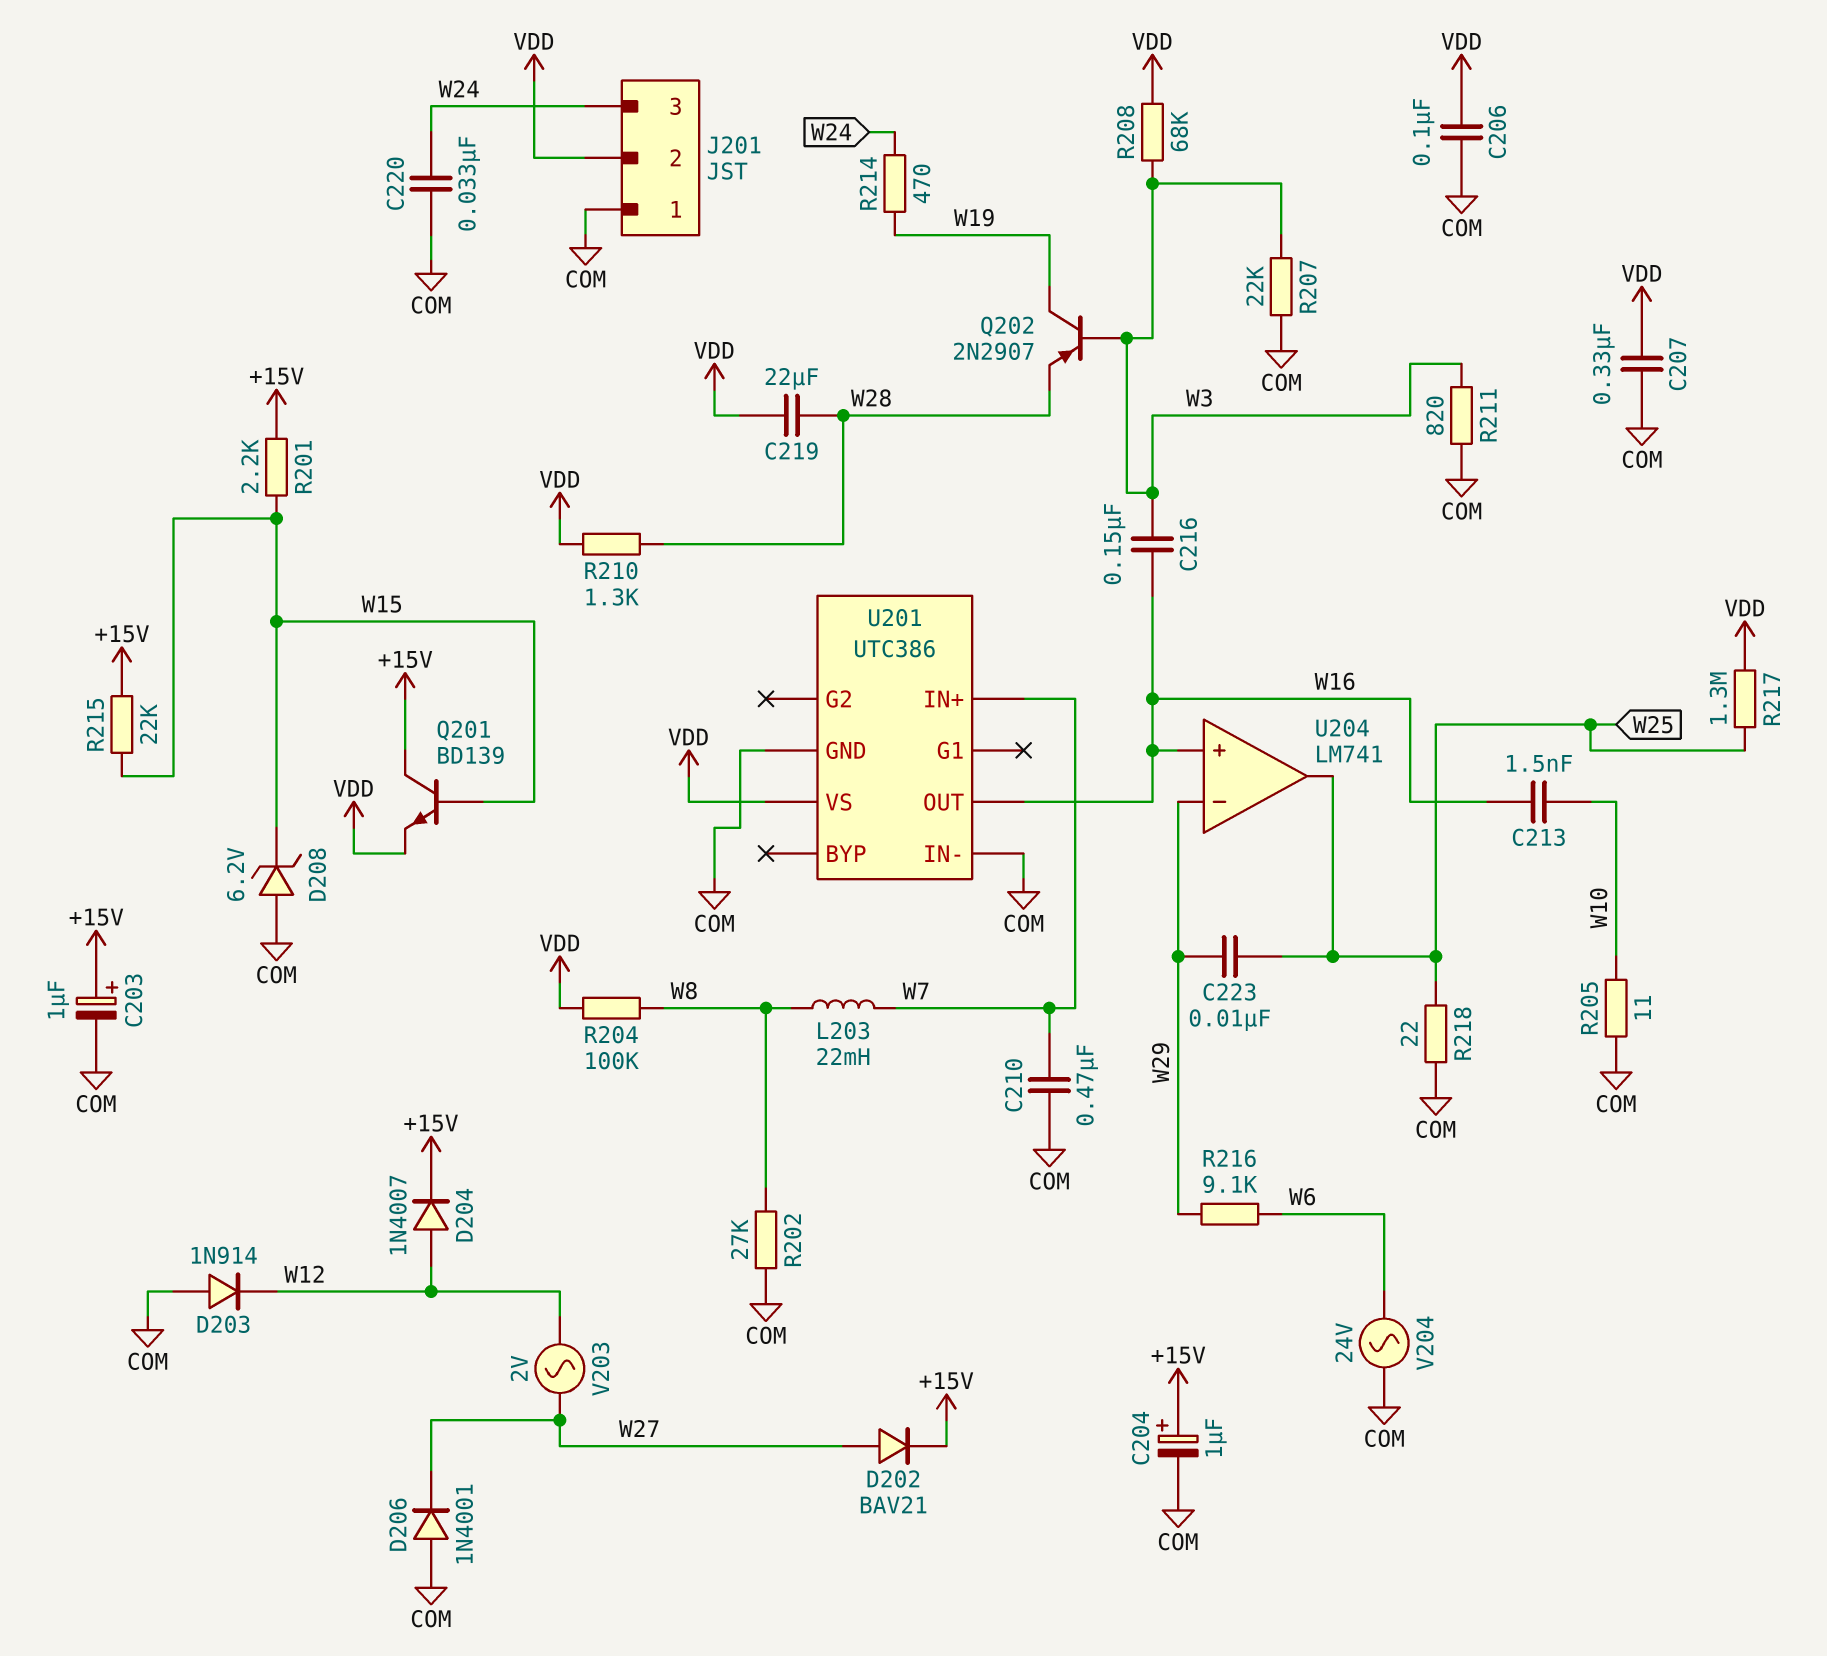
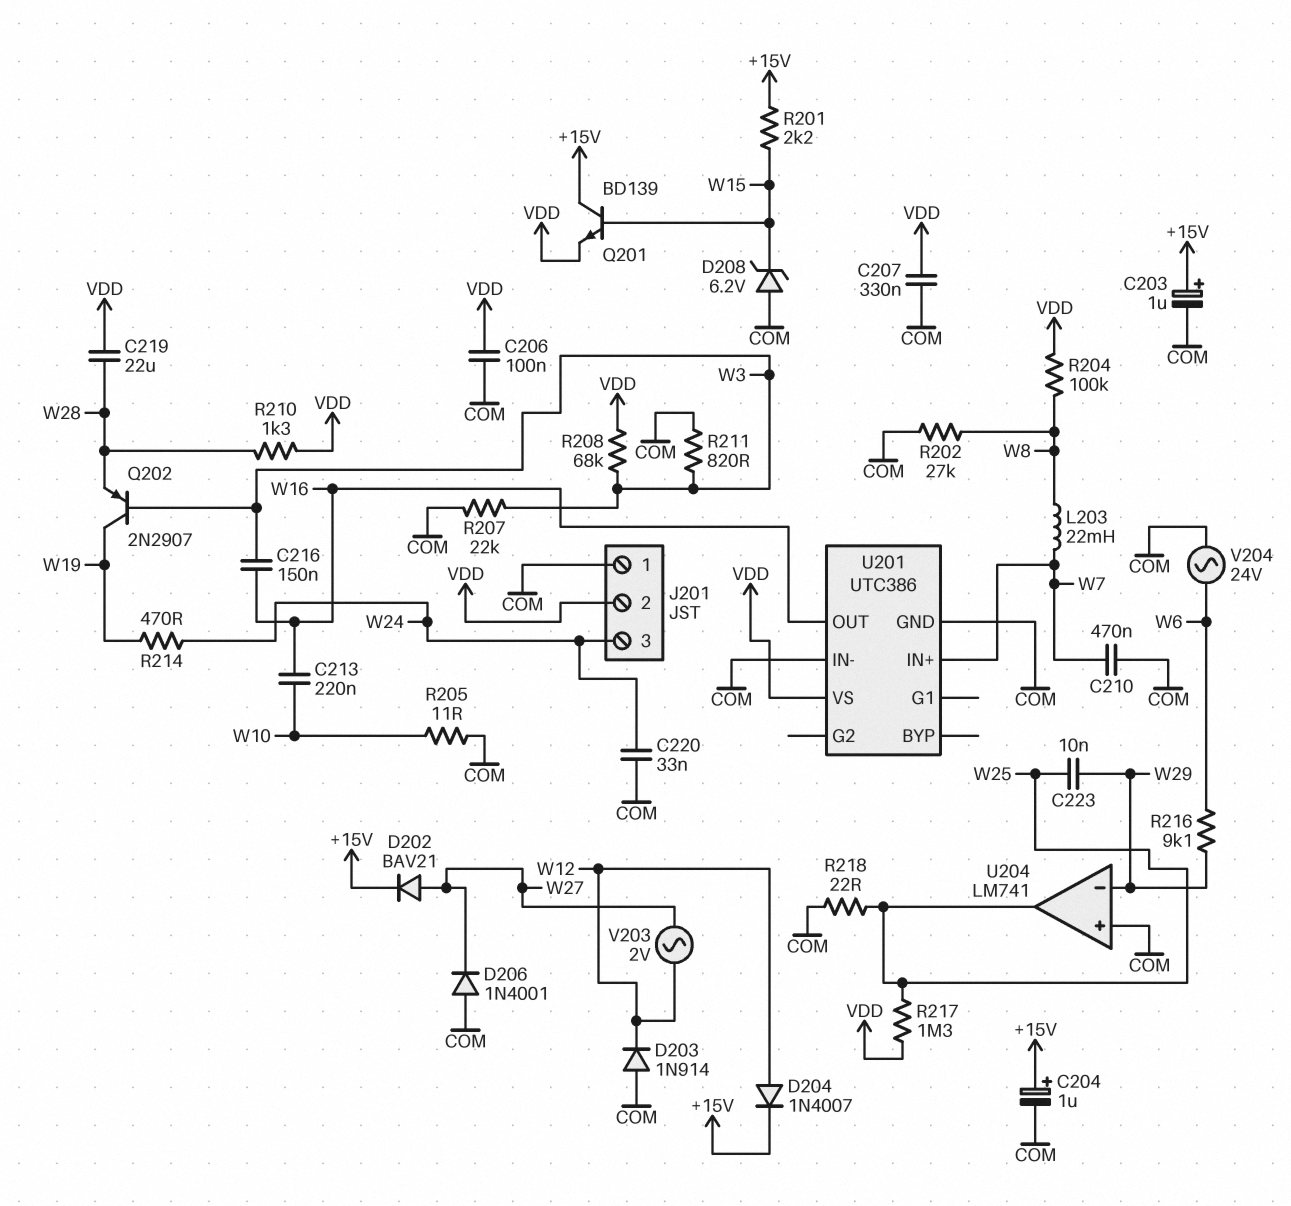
C213: 1.5nF (W10, W16) -> 220nF (W10, W16)
R215: 22k (+15V, W15) -> none
U204 pin in+: W16 -> COM

